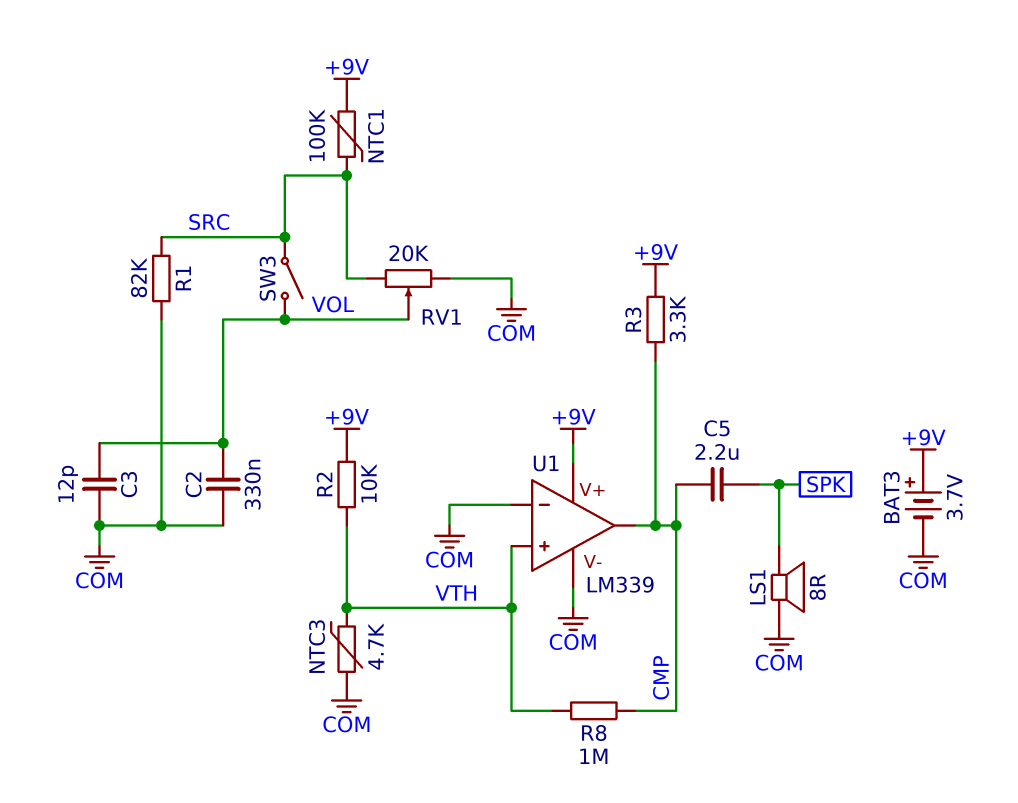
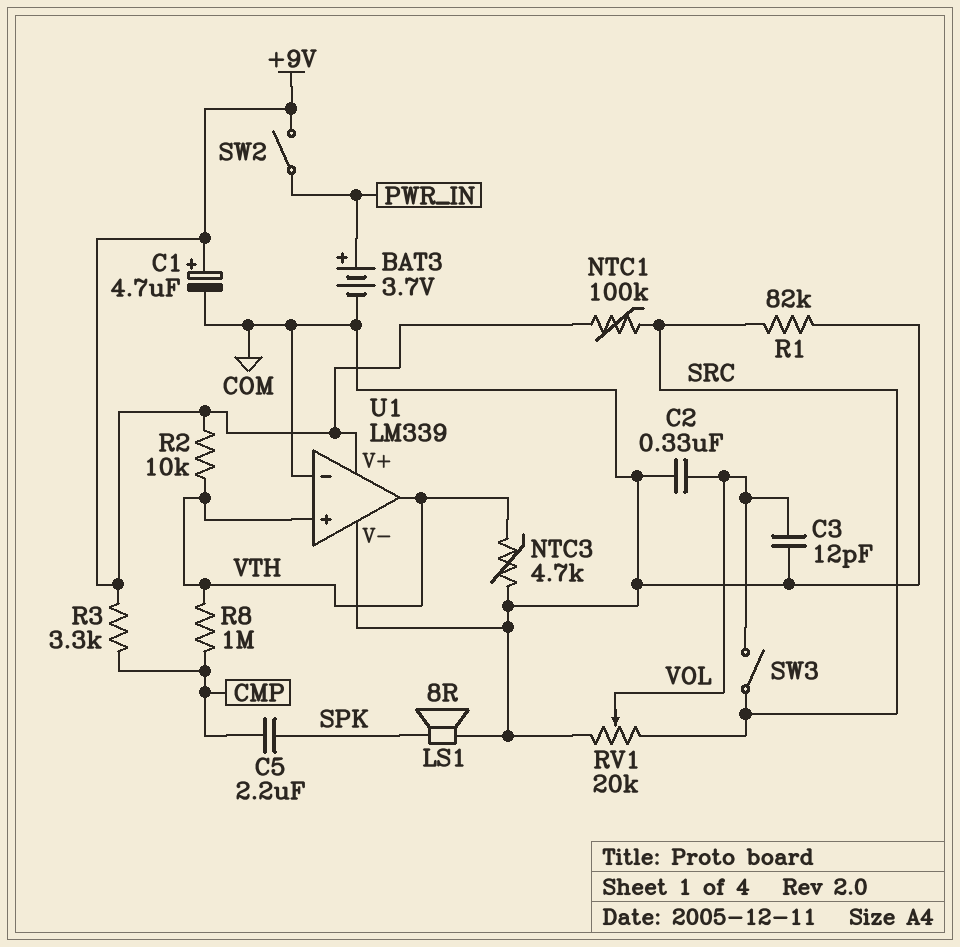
BAT3: 3.7V (plus +9V, minus COM) -> 3.7V (plus PWR_IN, minus COM)
C1: none -> 4.7uF (plus +9V, minus COM)
SW2: none -> switch (+9V, PWR_IN)
U1 pin out: CMP -> VTH

